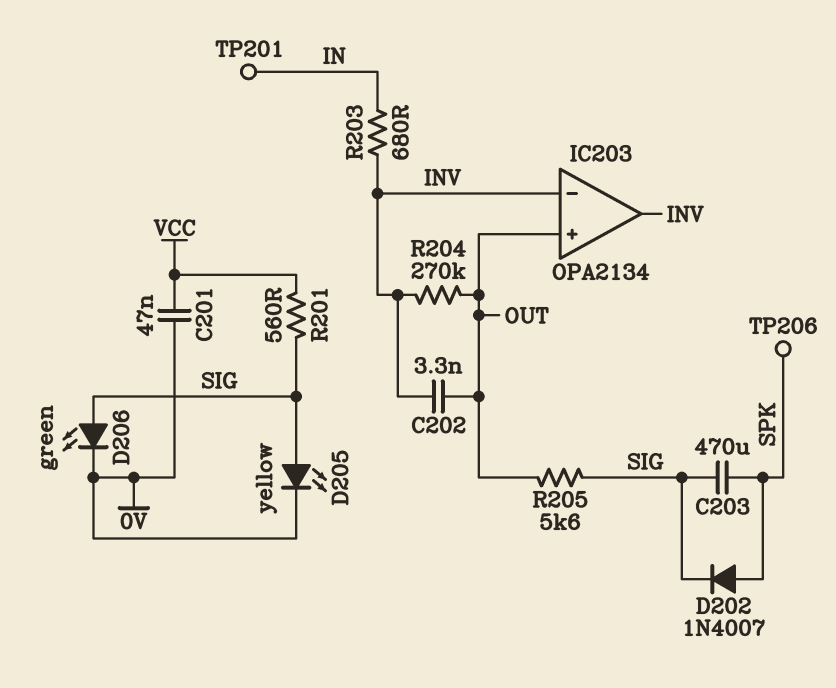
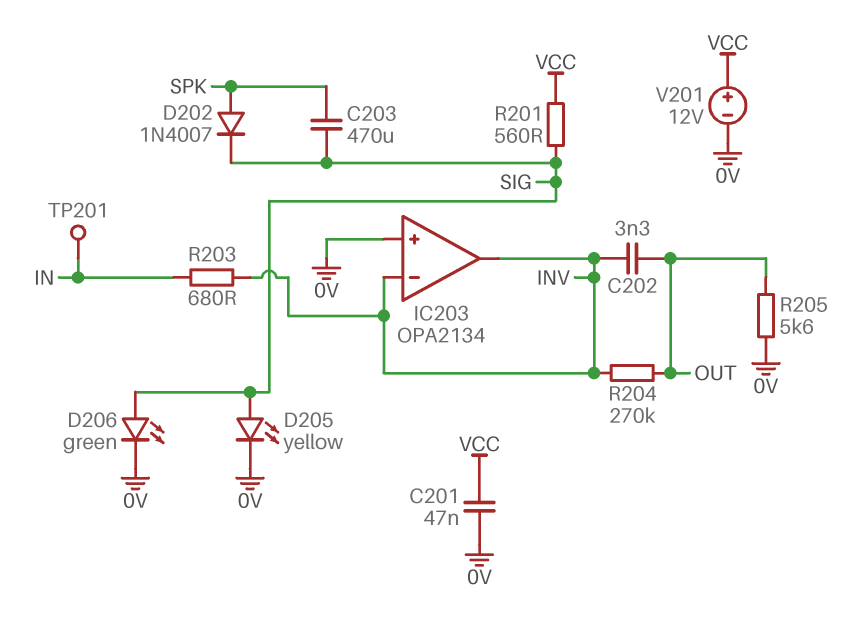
IC203 pin in+: OUT -> 0V
R205: 5.6k (OUT, SIG) -> 5.6k (0V, OUT)
TP206: test point (SPK) -> none
V201: none -> 12V (plus VCC, minus 0V)

